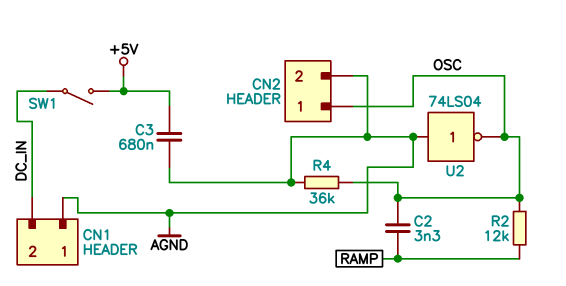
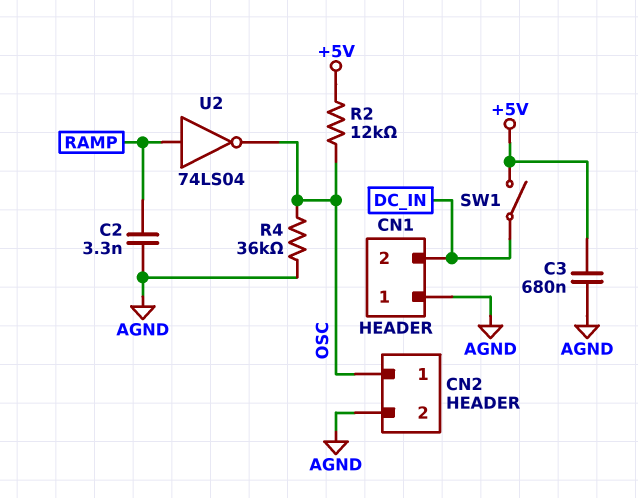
C2: 3.3nF (OSC, RAMP) -> 3.3nF (AGND, RAMP)
R2: 12k (OSC, RAMP) -> 12k (+5V, OSC)
U2: NOT 74LS04 (in AGND, out OSC) -> NOT 74LS04 (in RAMP, out OSC)

